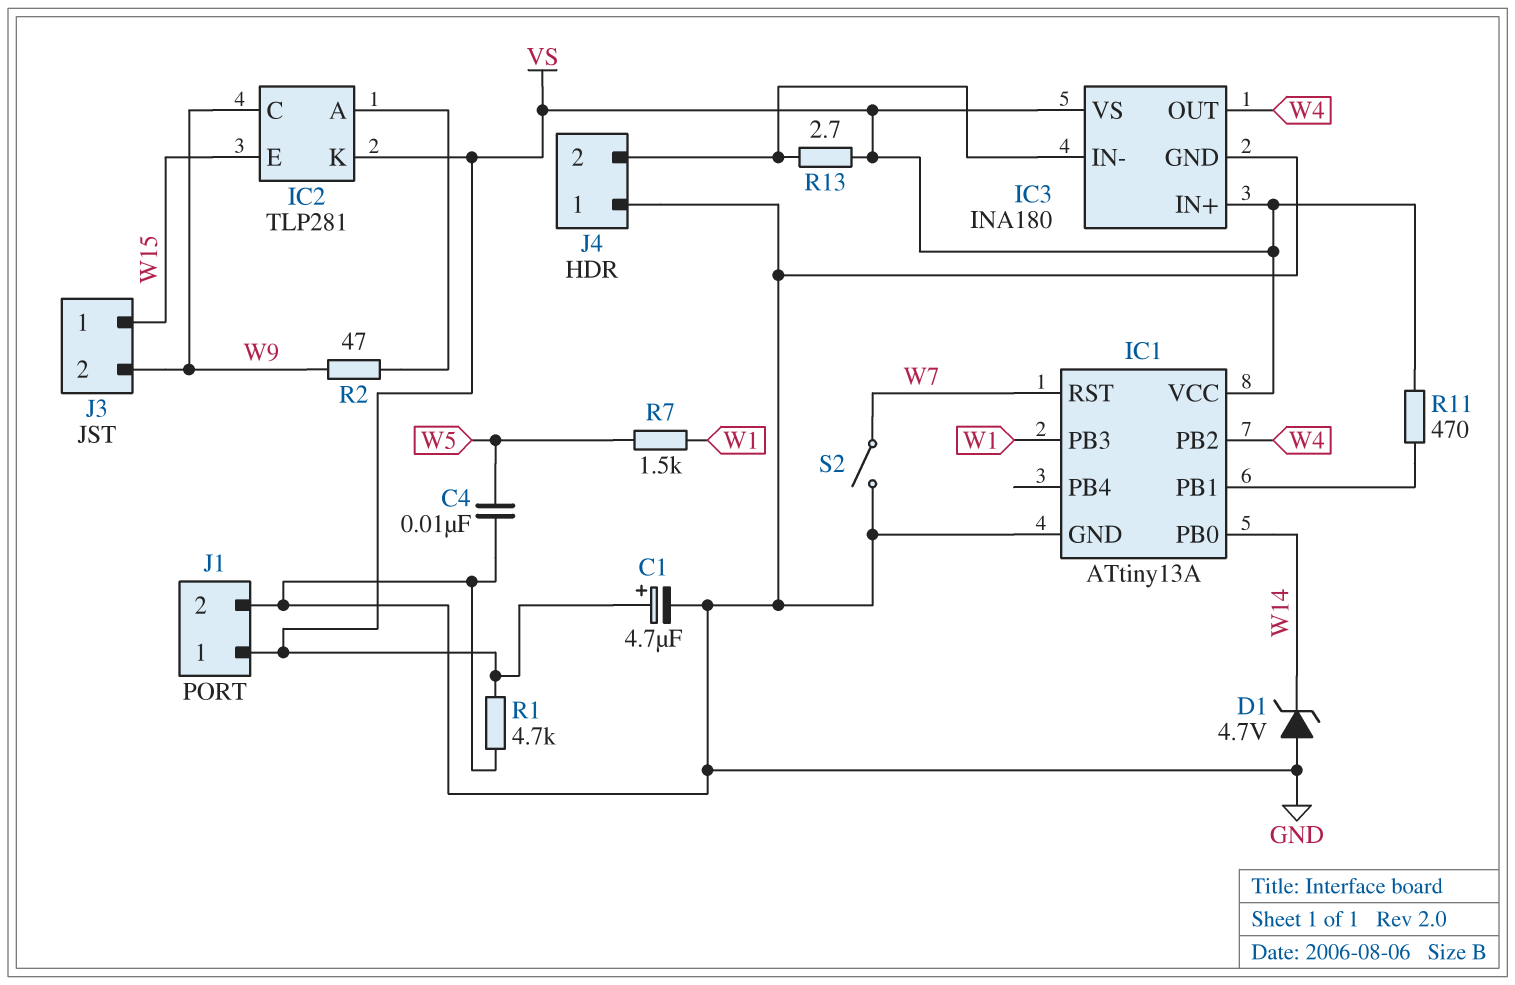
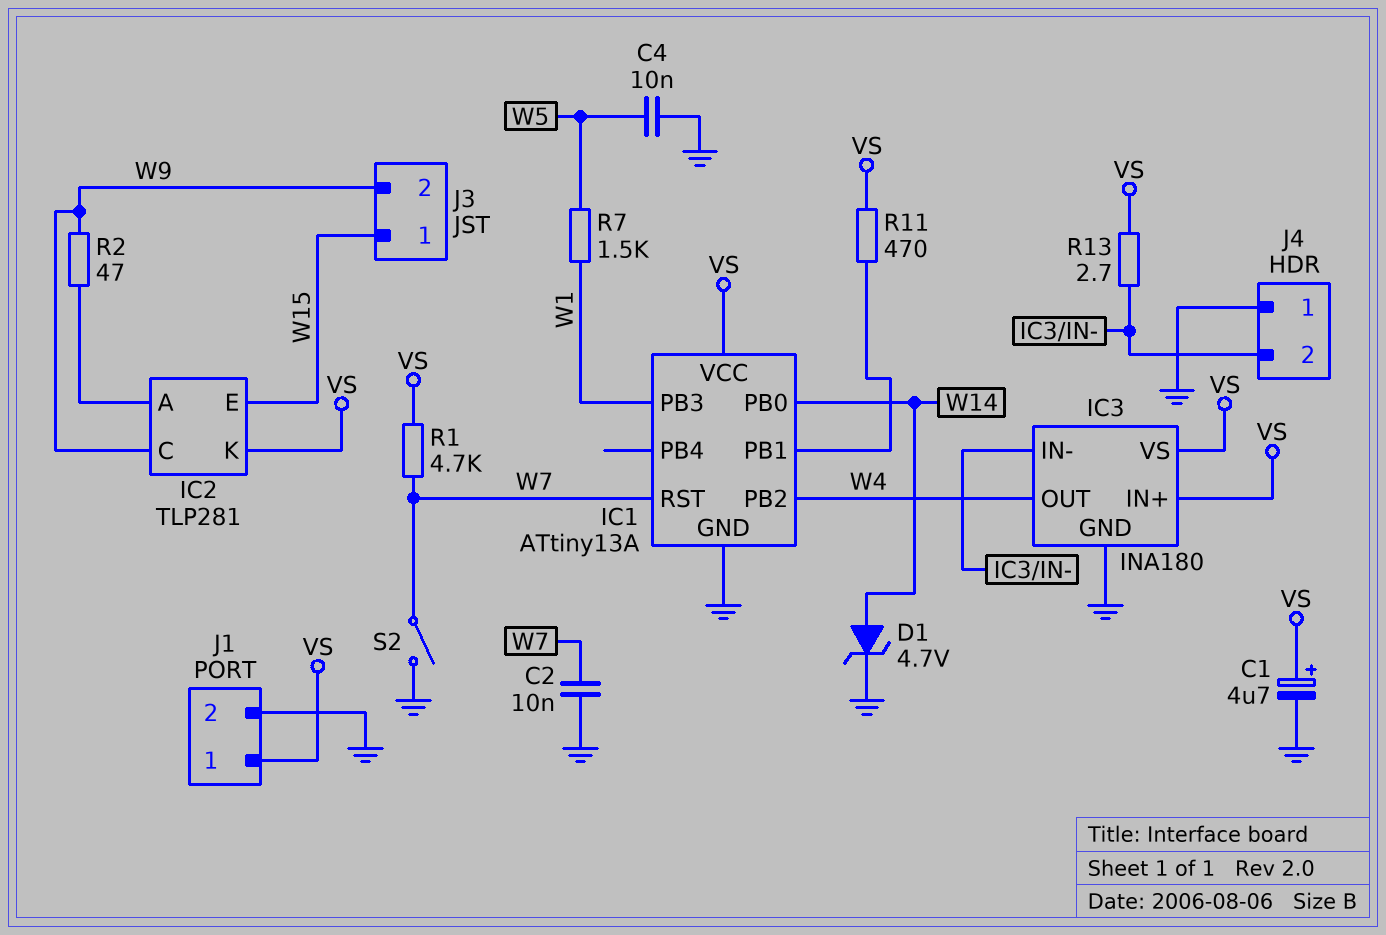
C2: none -> 10nF (GND, W7)
D1: zener 4.7V (A GND, K W14) -> zener 4.7V (A W14, K GND)
R1: 4.7k (GND, VS) -> 4.7k (VS, W7)

